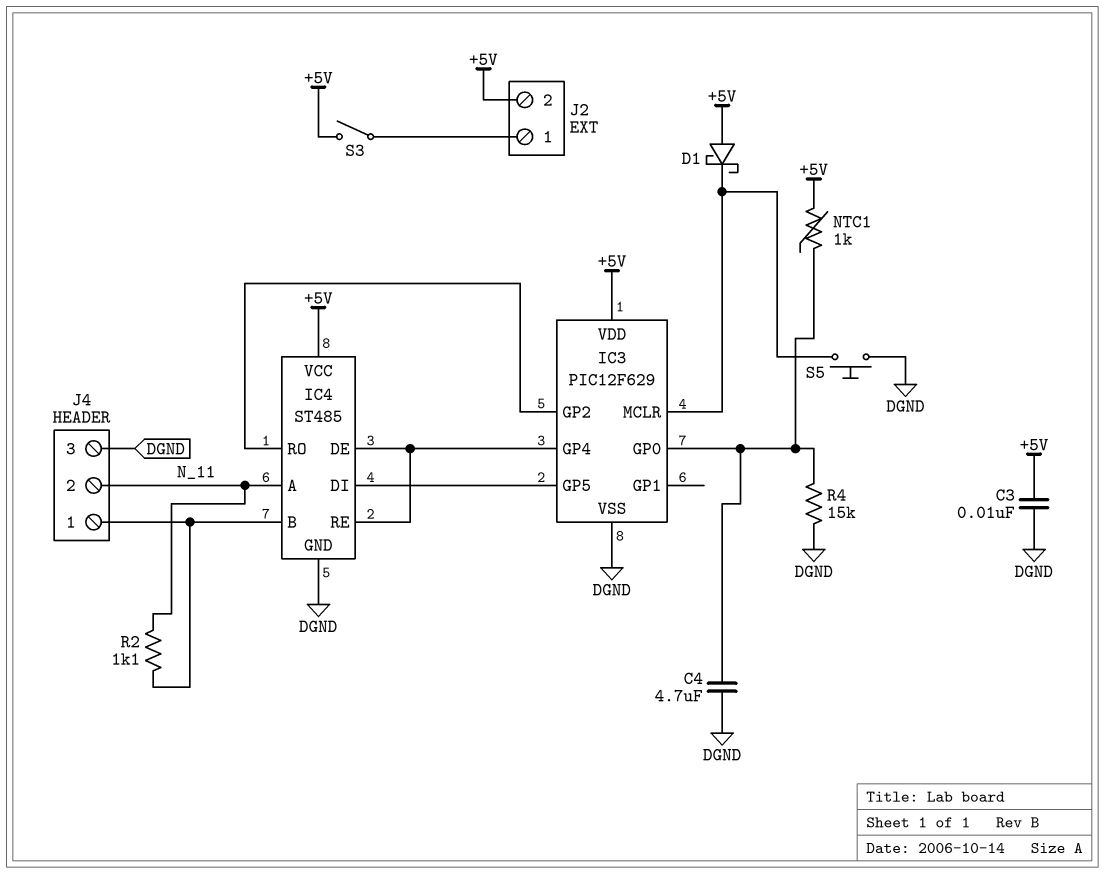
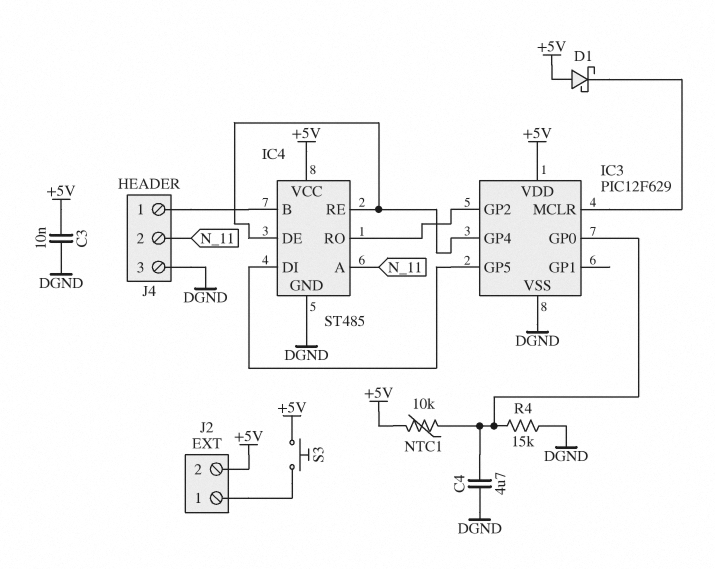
NTC1: 1k (+5V, IC3/GP0) -> 10k (+5V, IC3/GP0)
R2: 1.1k (IC4/B, N_11) -> none
S3: switch (+5V, J2/1) -> button (+5V, J2/1)
S5: button (DGND, IC3/MCLR) -> none

